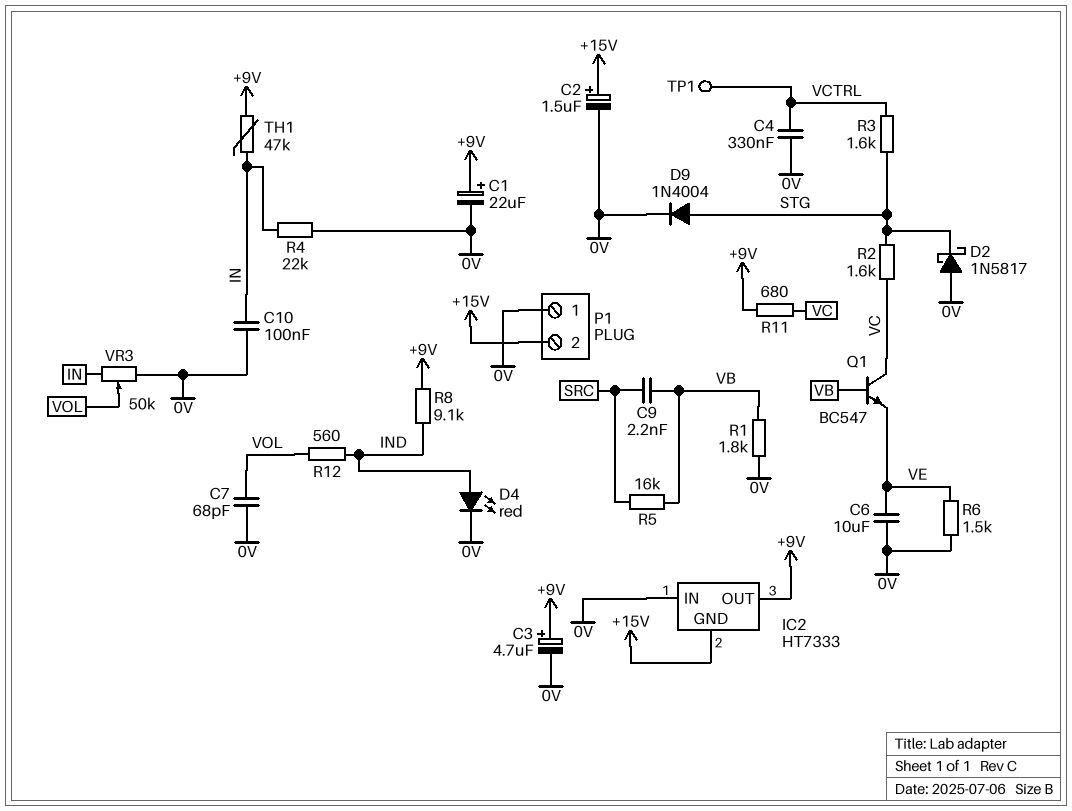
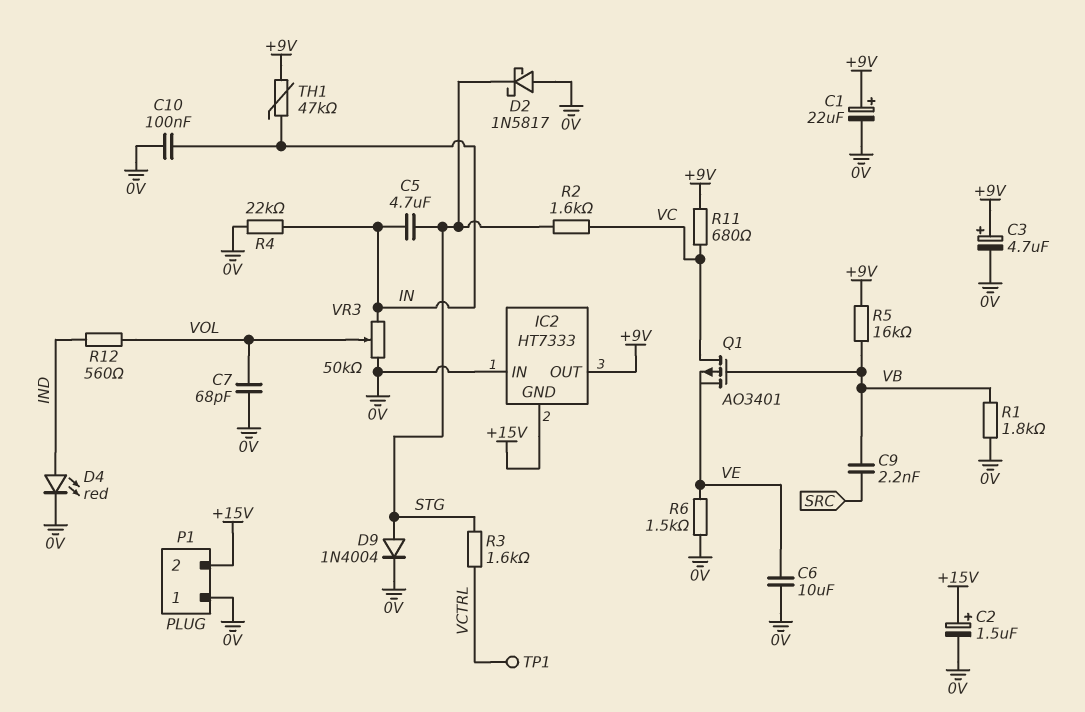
C4: 330nF (0V, VCTRL) -> none
C5: none -> 4.7uF (IN, STG)
Q1: NPN BC547 (B VB, C VC, E VE) -> PMOS AO3401 (G VB, D VC, S VE)
R5: 16k (SRC, VB) -> 16k (+9V, VB)
R8: 9.1k (+9V, IND) -> none

